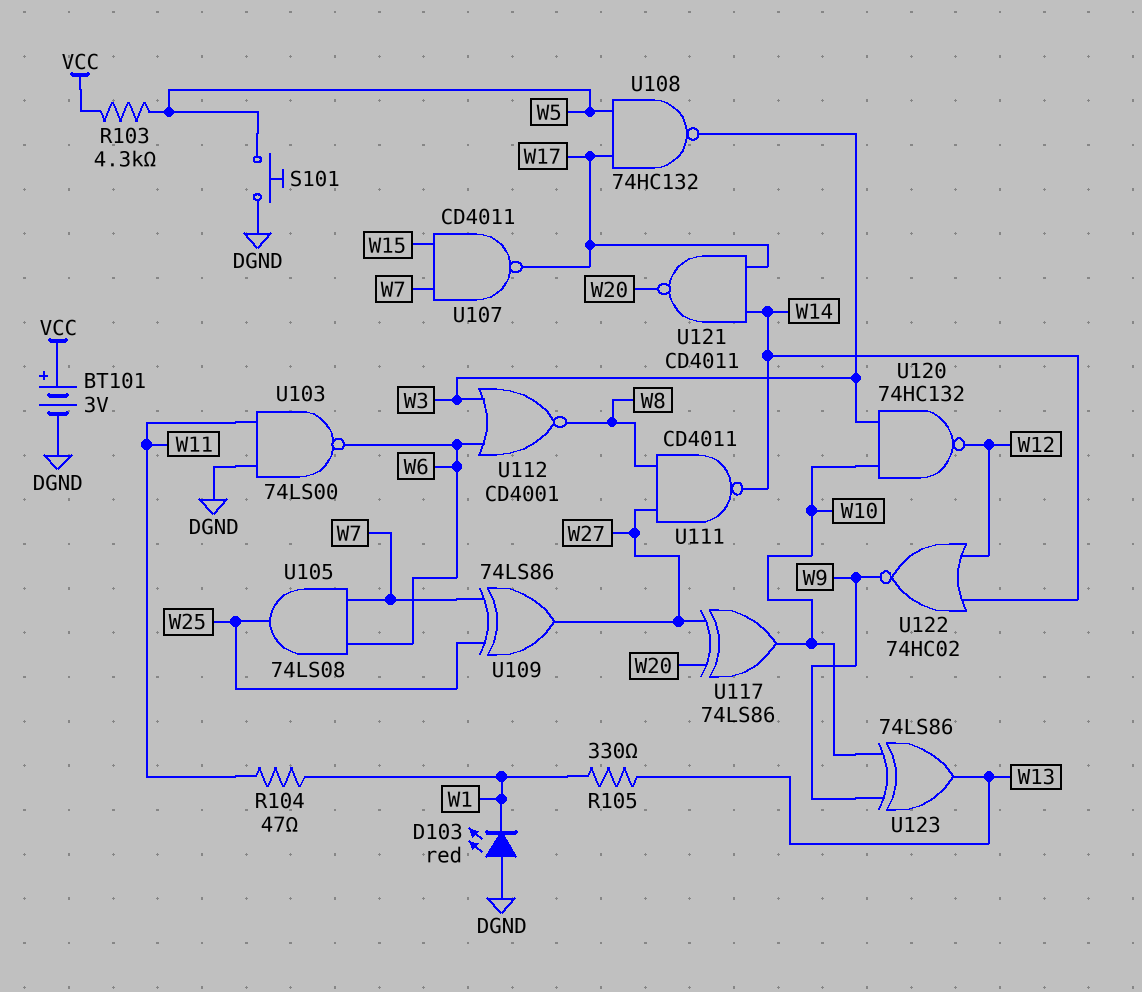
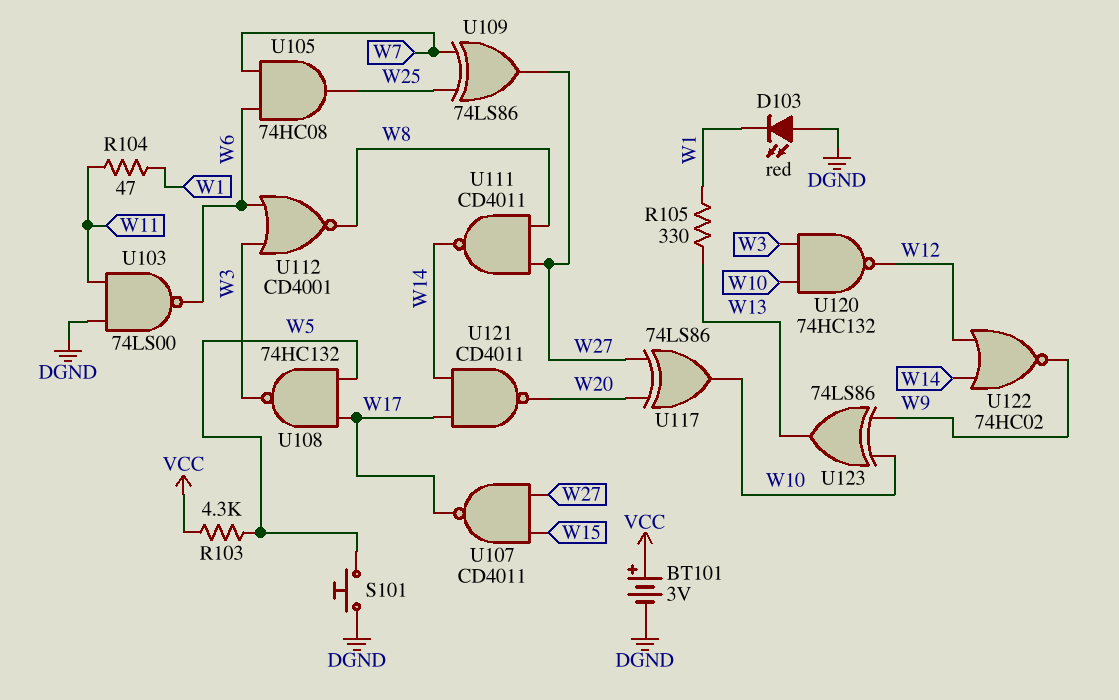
U105: AND 74LS08 (in W6, in W7, out W25) -> AND 74HC08 (in W6, in W7, out W25)
U107: NAND CD4011 (in W7, in W15, out W17) -> NAND CD4011 (in W15, in W27, out W17)

